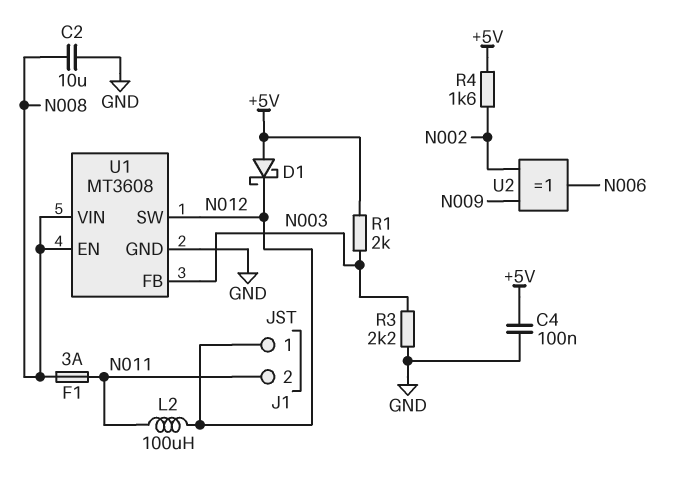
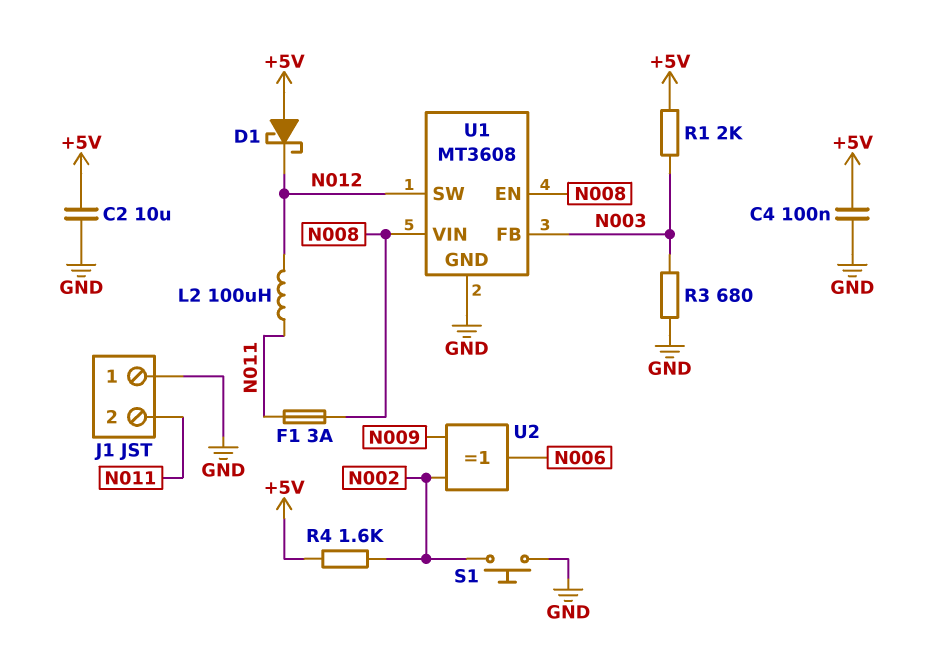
C2: 10uF (GND, N008) -> 10uF (+5V, GND)
J1 pin 1: N012 -> GND
R3: 2.2k (GND, N003) -> 680 (GND, N003)
S1: none -> button (GND, N002)

